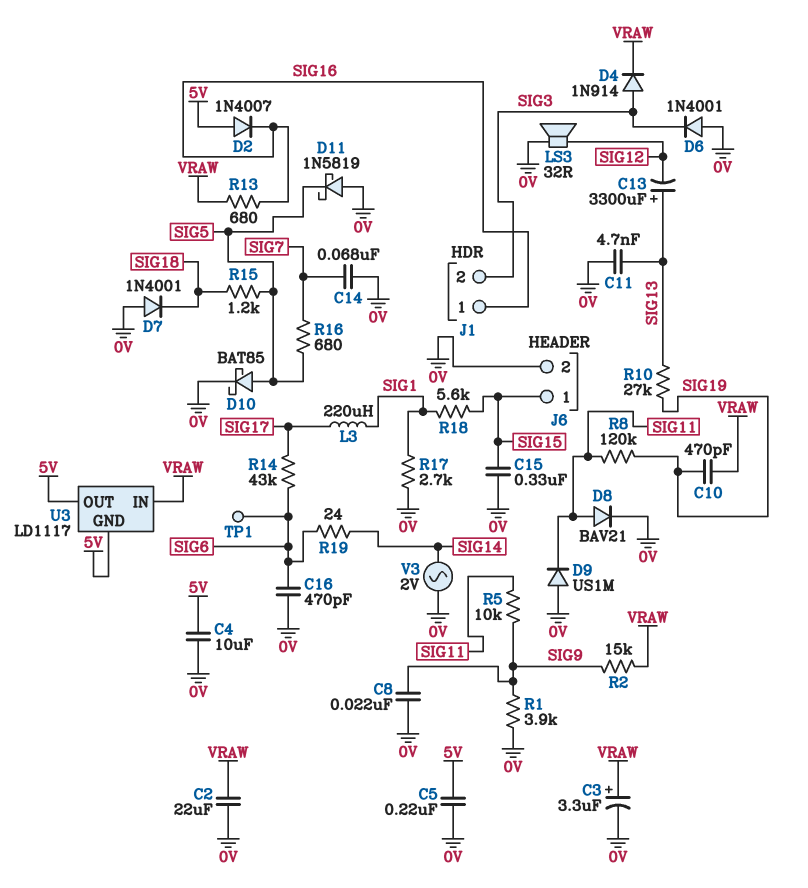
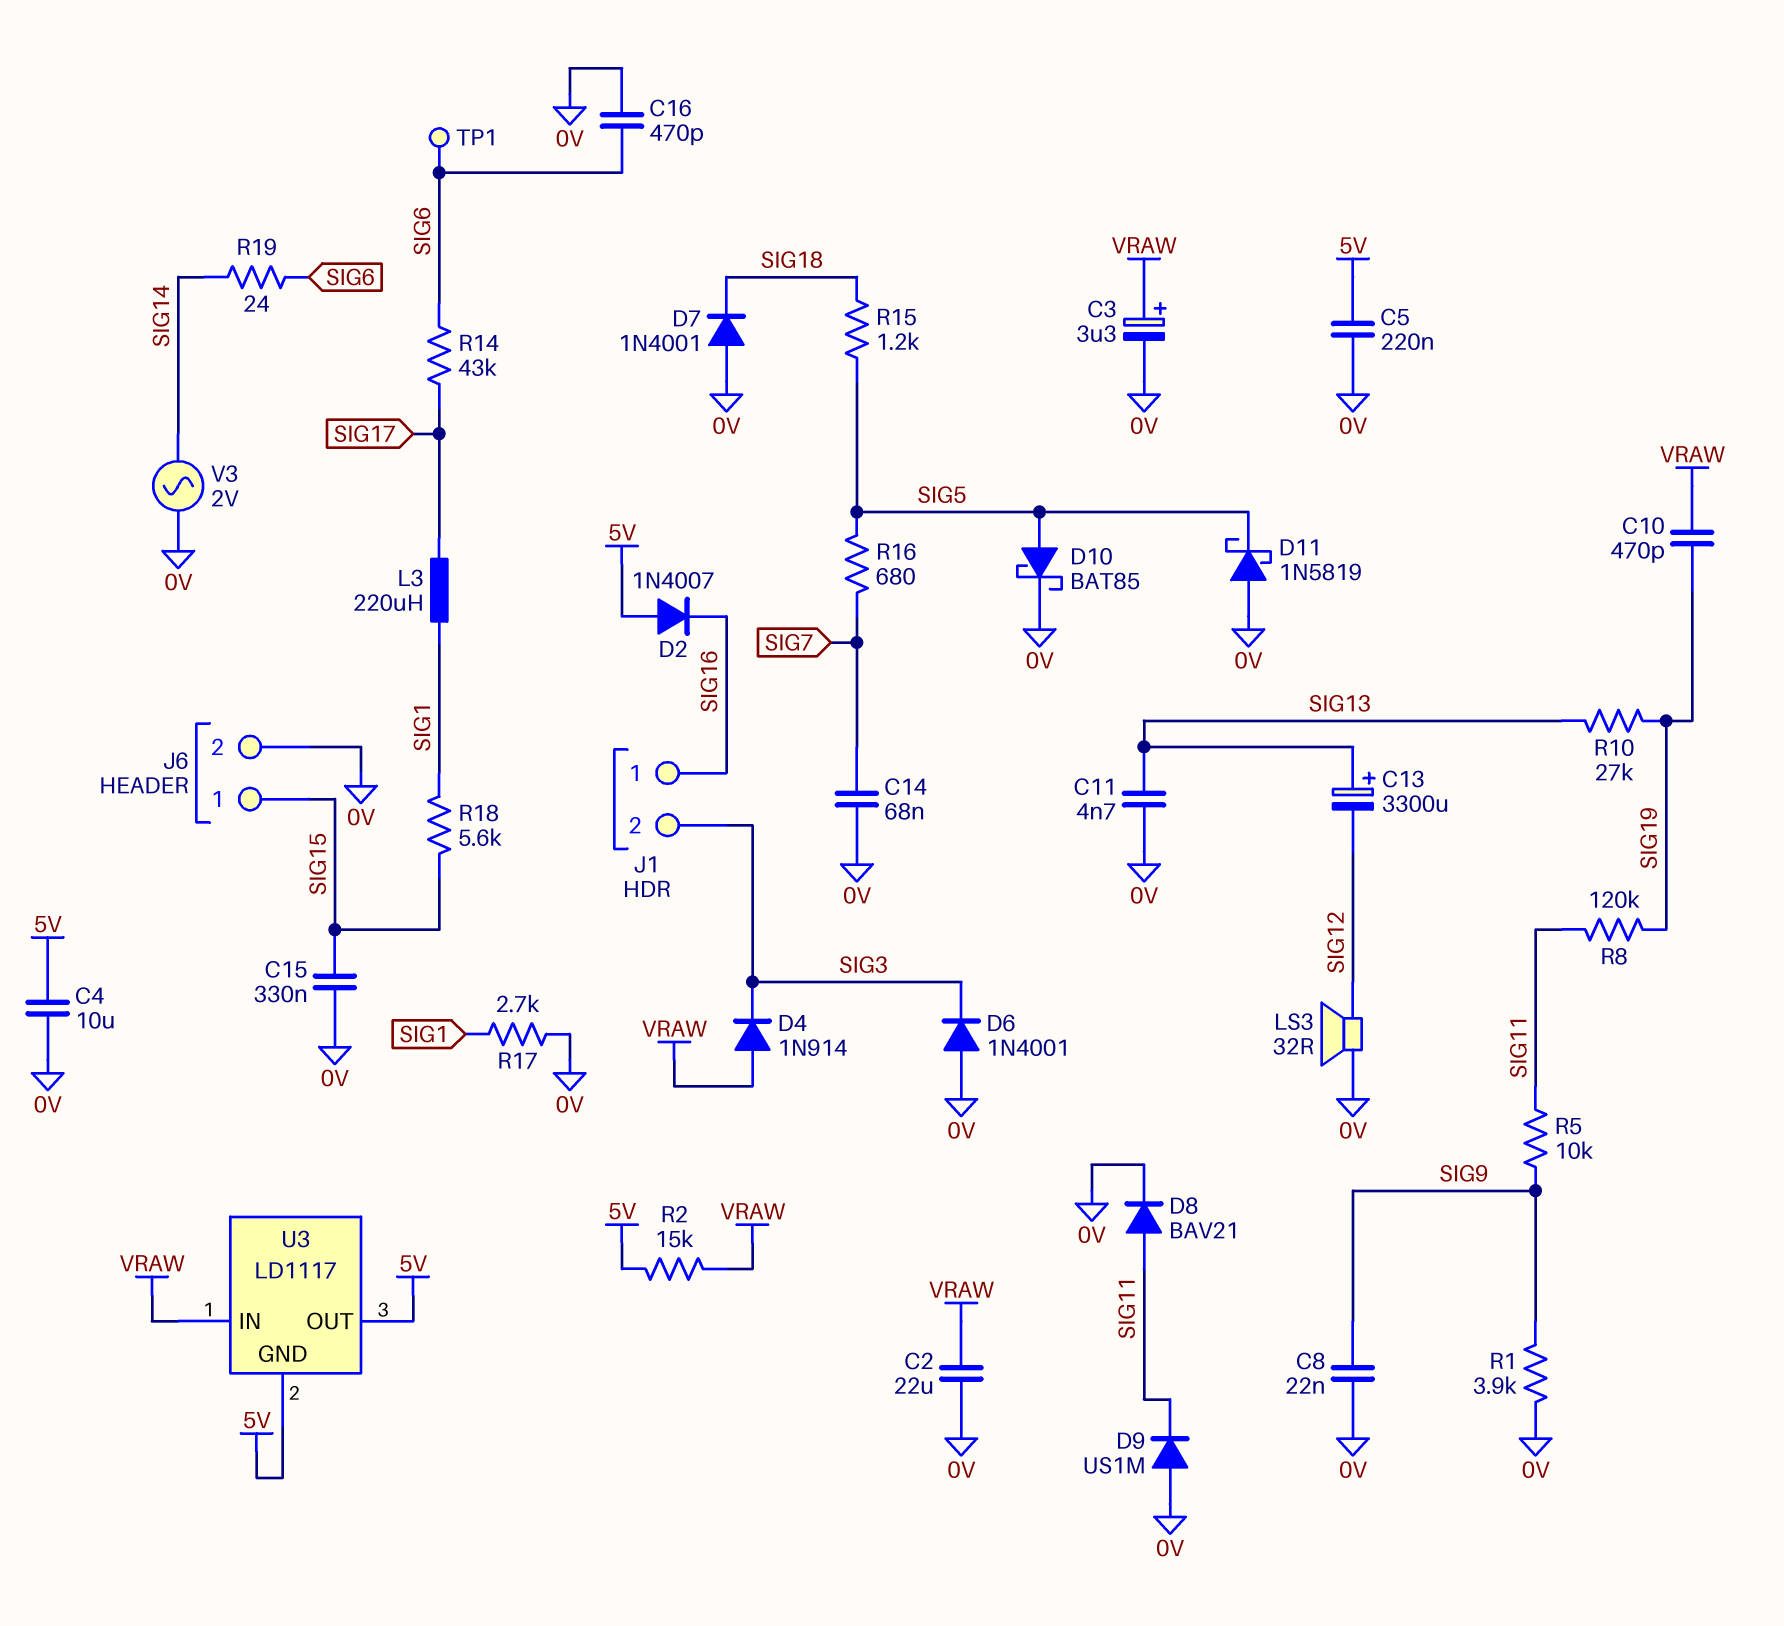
D4: diode 1N914 (A SIG3, K VRAW) -> diode 1N914 (A VRAW, K SIG3)
R2: 15k (SIG9, VRAW) -> 15k (5V, VRAW)
R13: 680 (SIG16, VRAW) -> none

